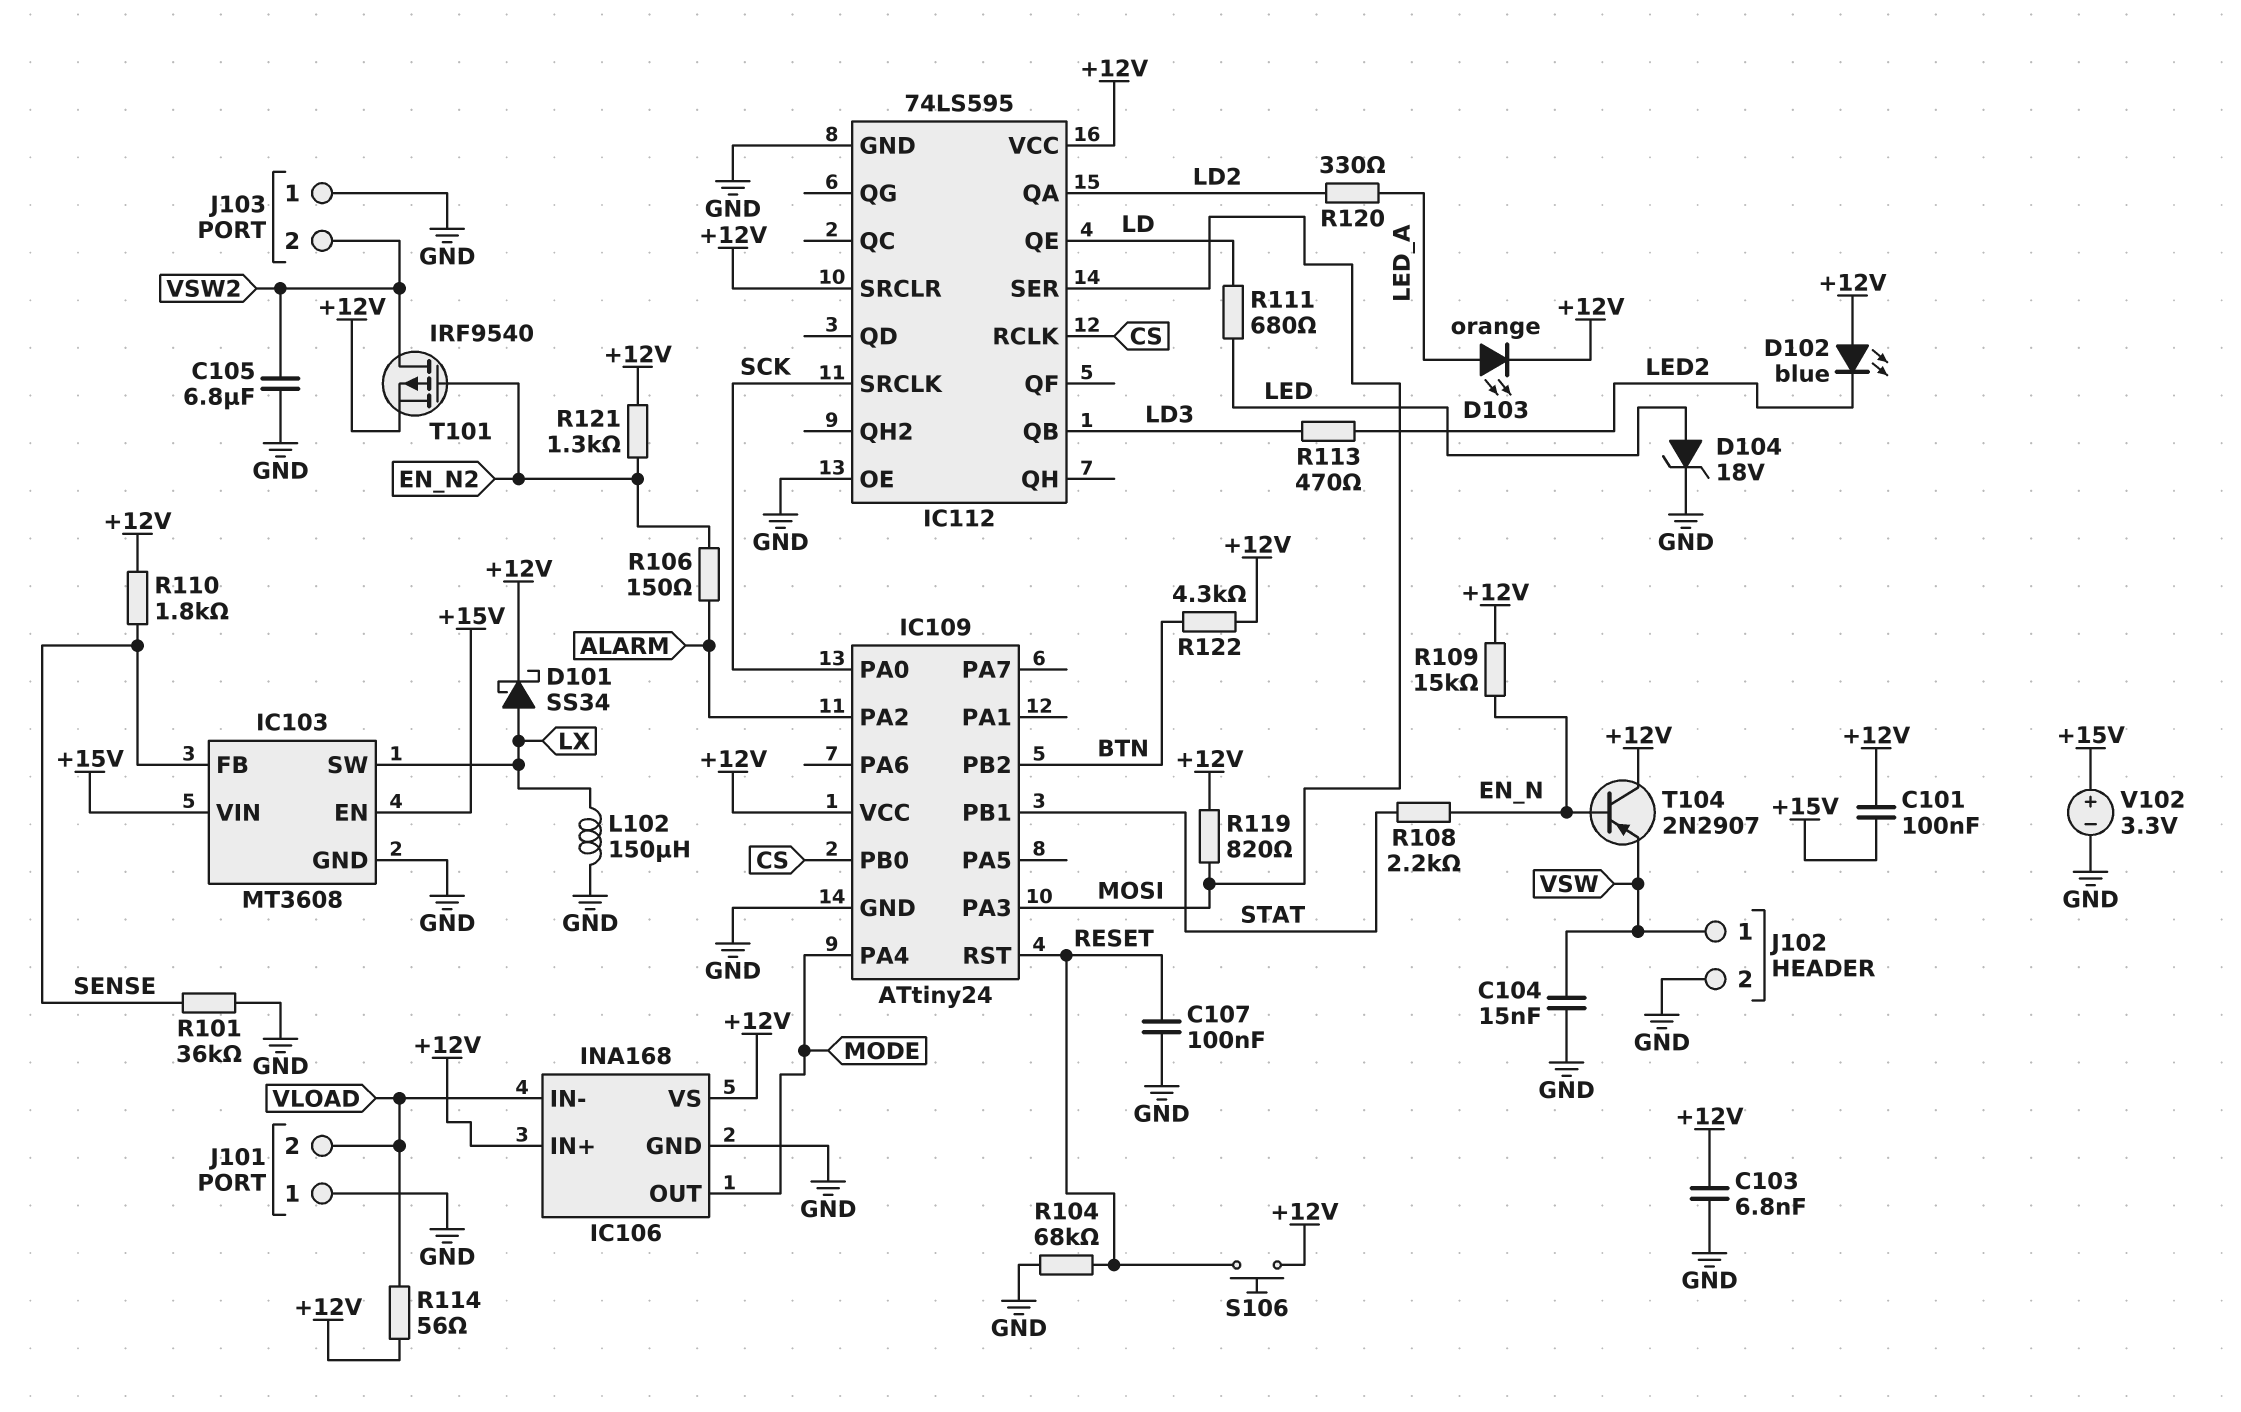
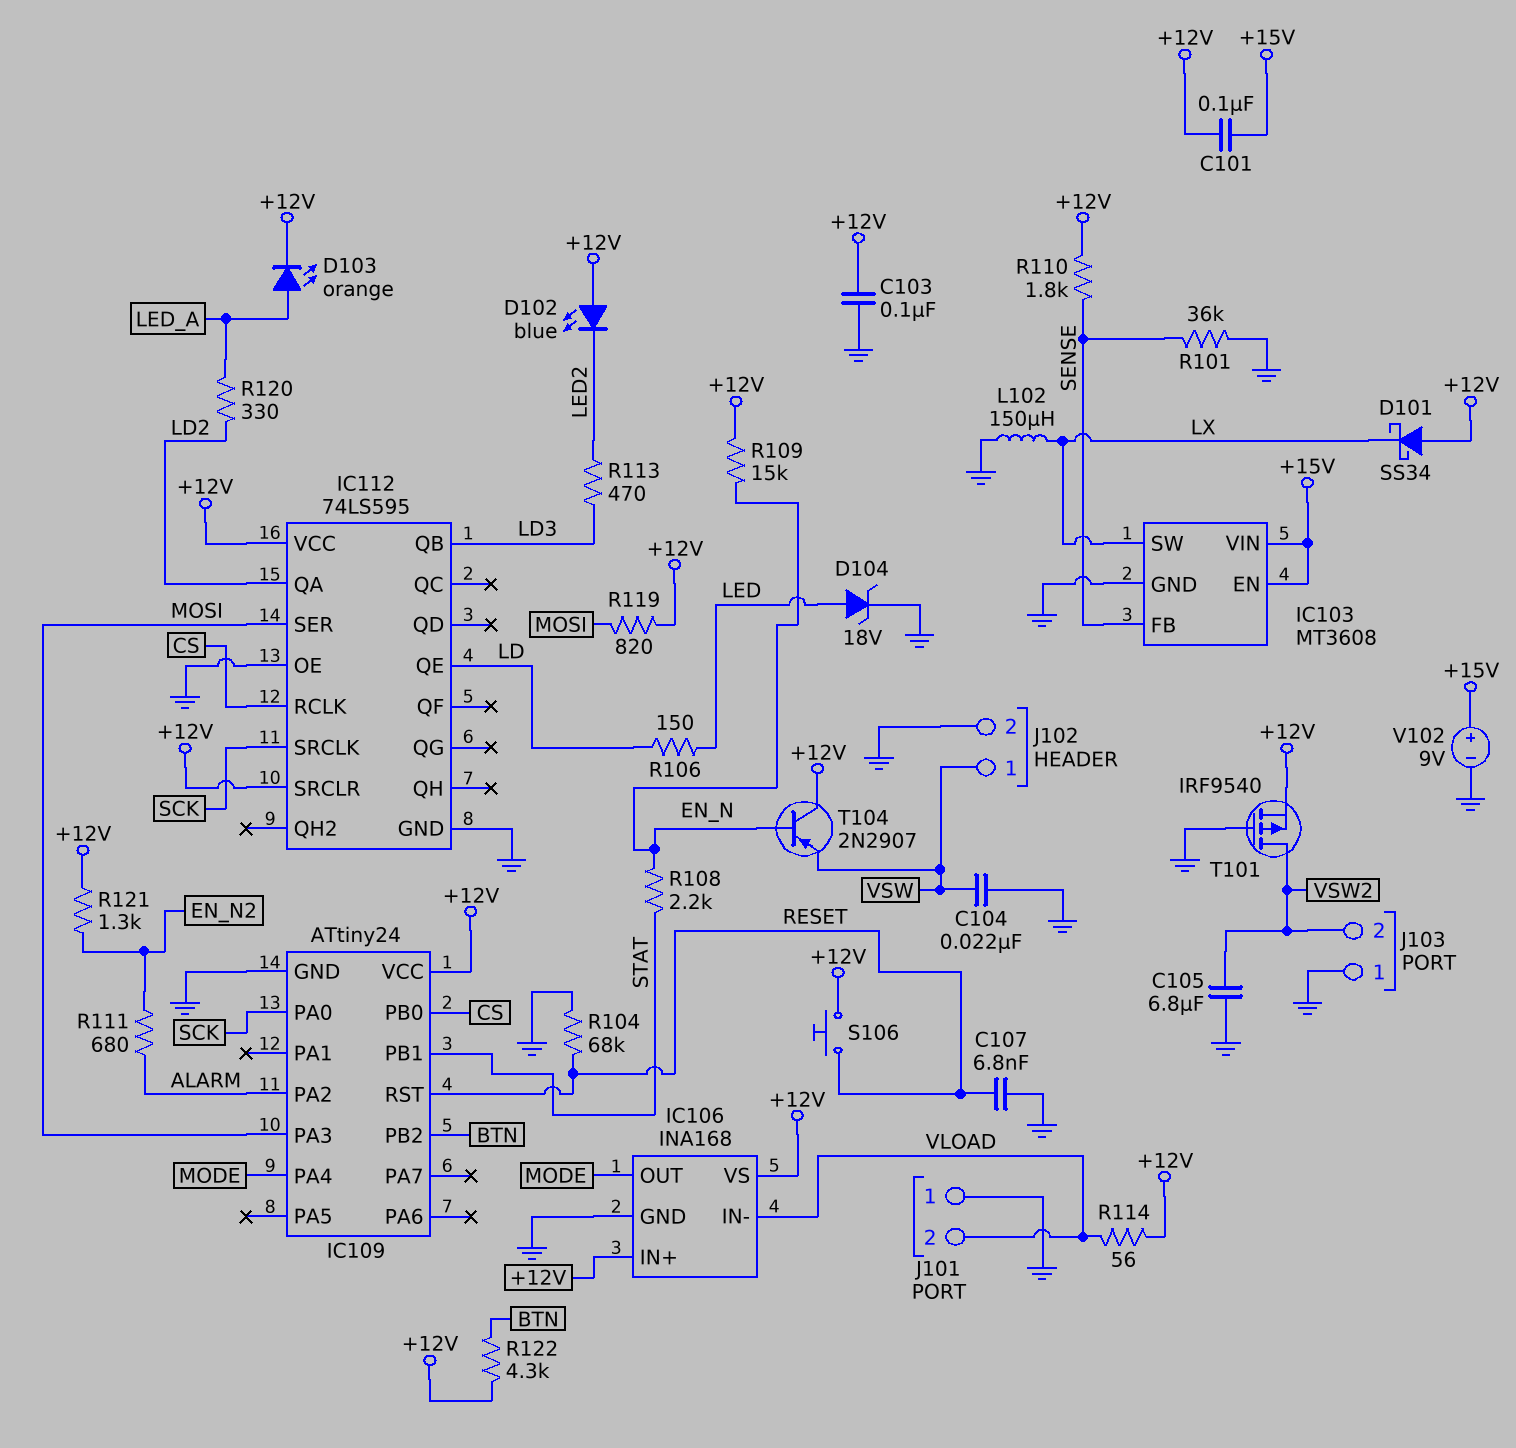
C103: 6.8nF (+12V, GND) -> 100nF (+12V, GND)
C104: 15nF (GND, VSW) -> 22nF (GND, VSW)
C107: 100nF (GND, RESET) -> 6.8nF (GND, RESET)
D101: schottky SS34 (A LX, K +12V) -> schottky SS34 (A +12V, K LX)
R106: 150 (ALARM, EN_N2) -> 150 (LD, LED)
R111: 680 (LD, LED) -> 680 (ALARM, EN_N2)
T101: PMOS IRF9540 (G EN_N2, D VSW2, S +12V) -> PMOS IRF9540 (G GND, D VSW2, S +12V)
V102: 3.3V (plus +15V, minus GND) -> 9V (plus +15V, minus GND)

